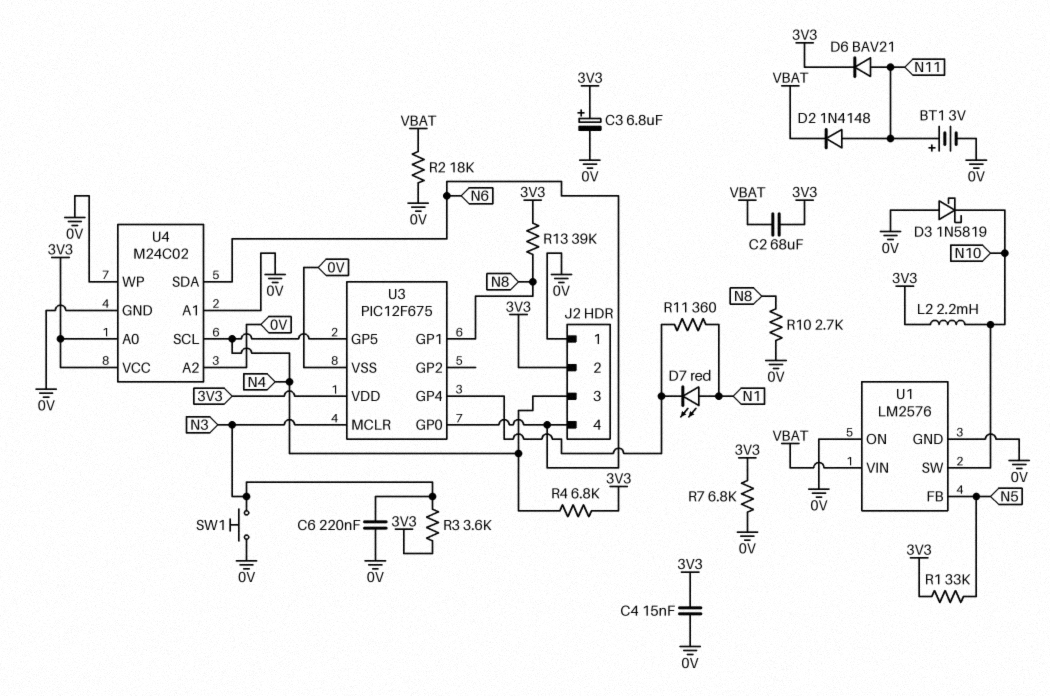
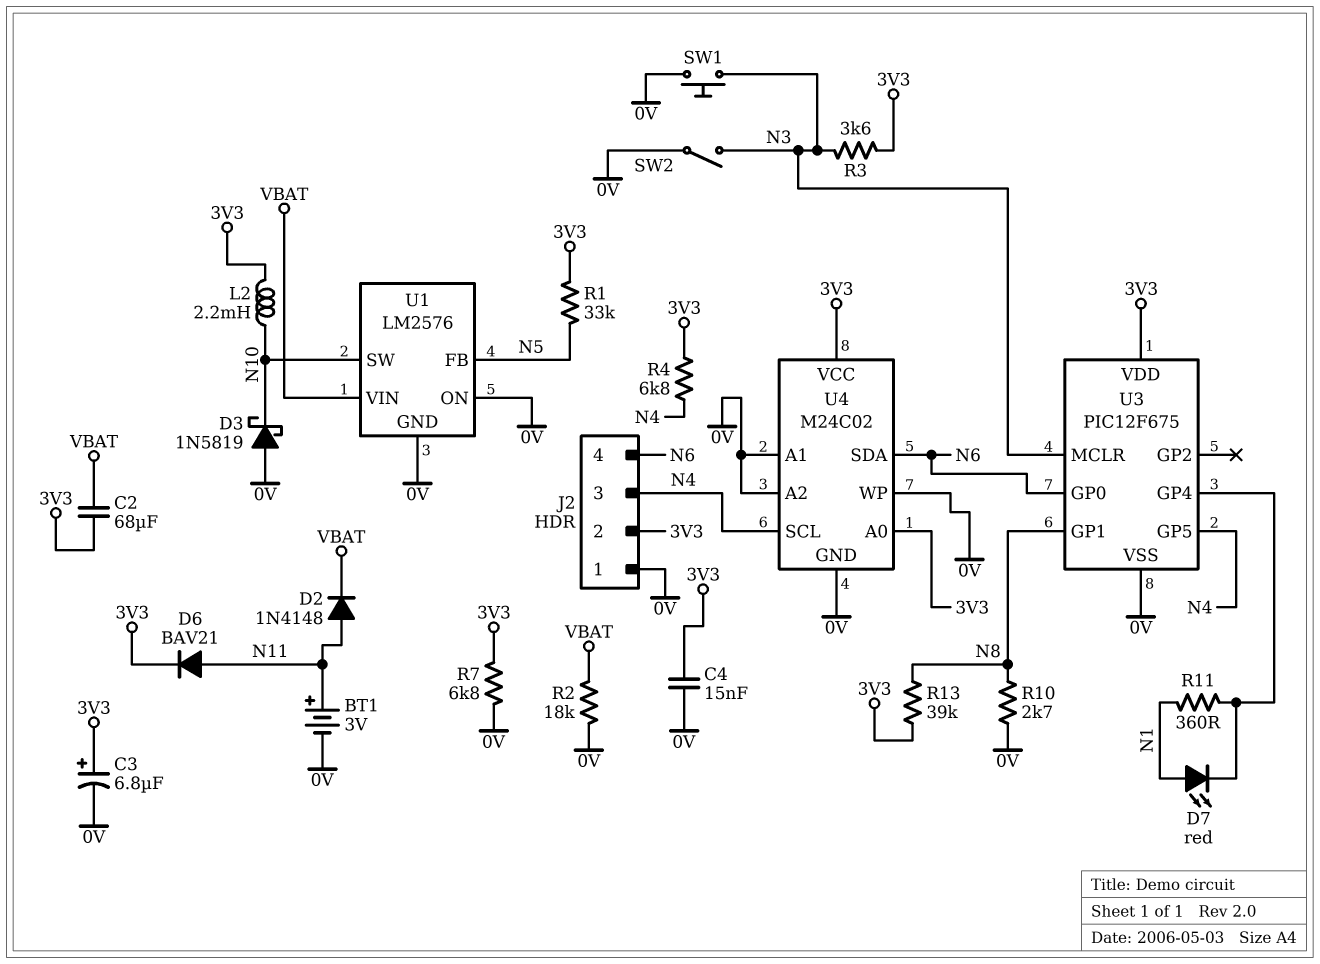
C6: 220nF (0V, N3) -> none
SW2: none -> switch (0V, N3)

